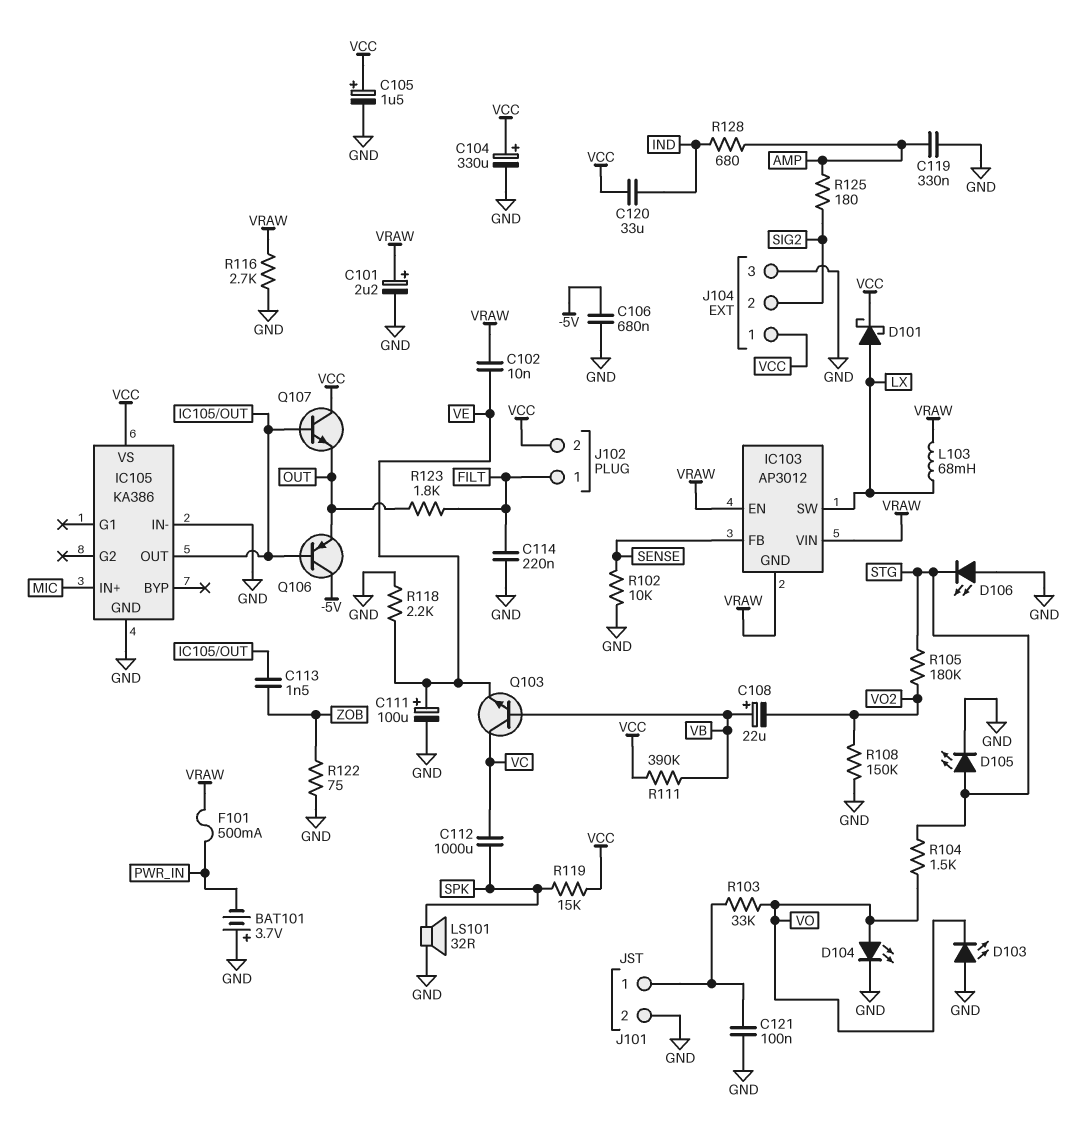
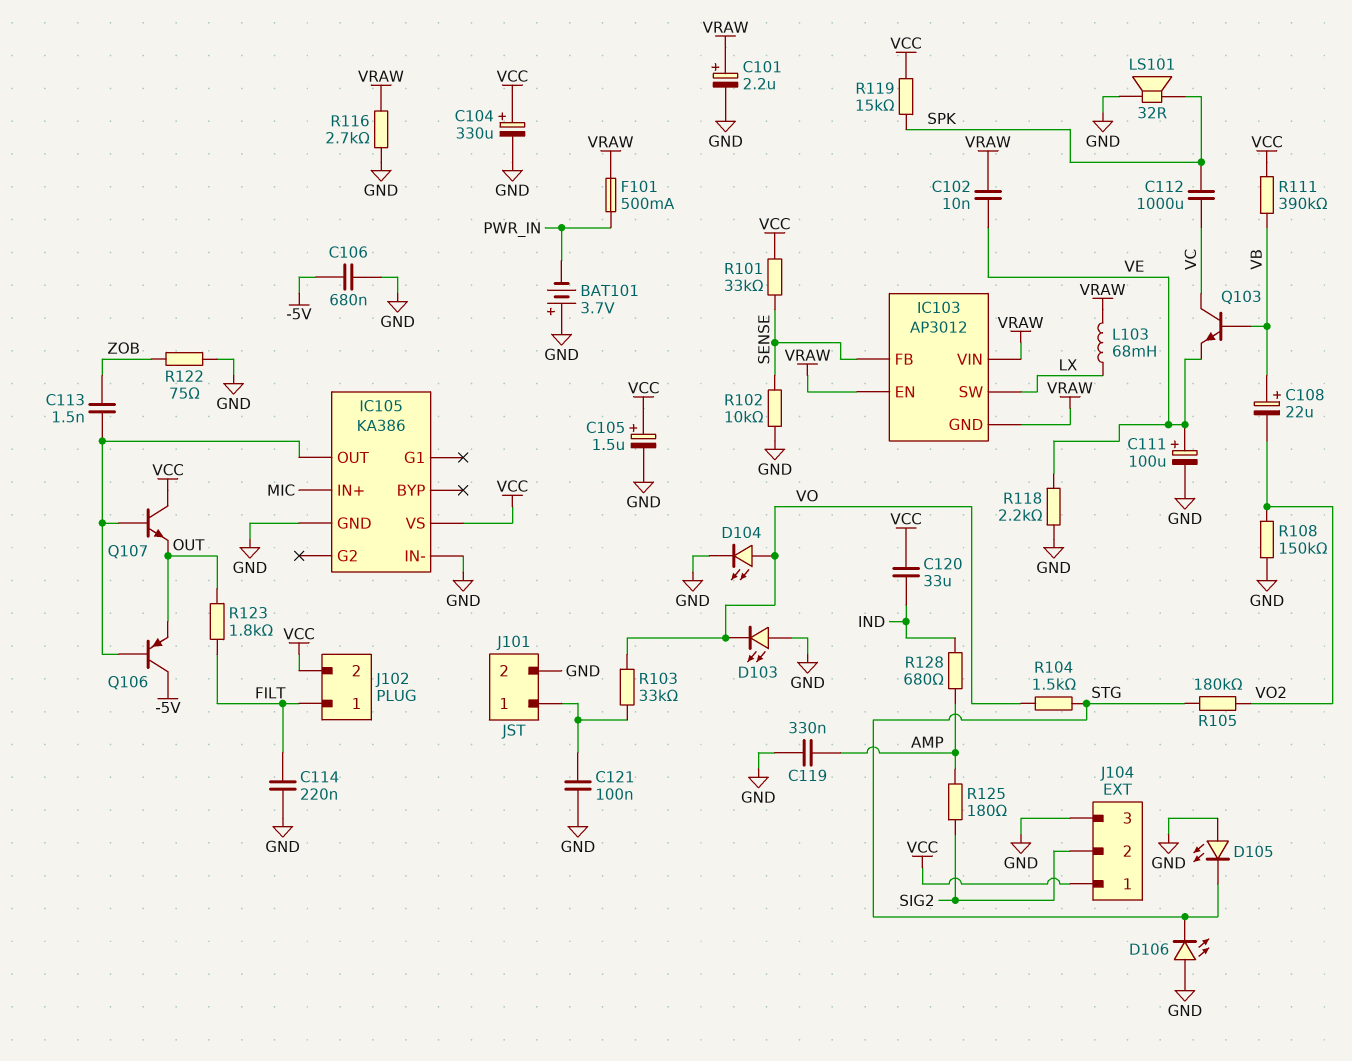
D101: schottky (A LX, K VCC) -> none
D105: LED (A STG, K GND) -> LED (A GND, K STG)
R101: none -> 33k (SENSE, VCC)

